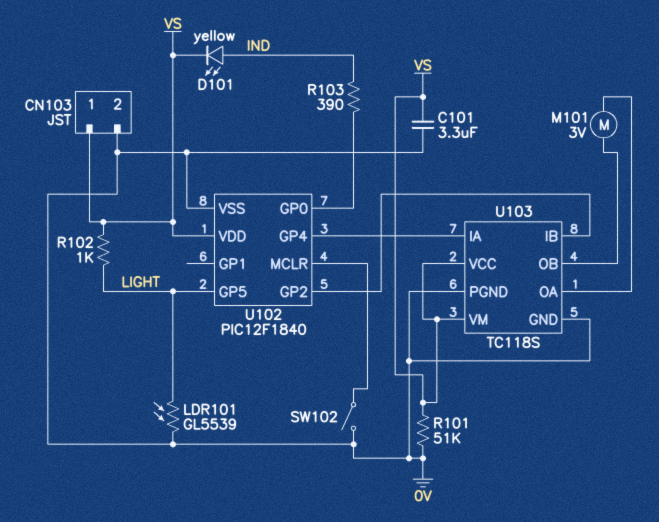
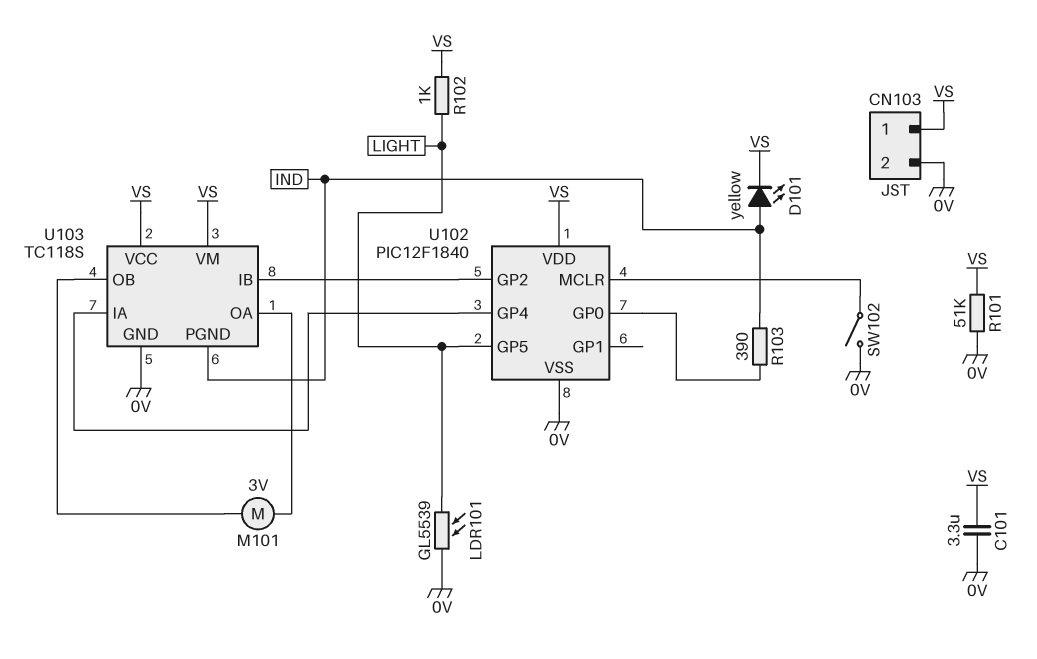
U103 pin PGND: 0V -> IND

